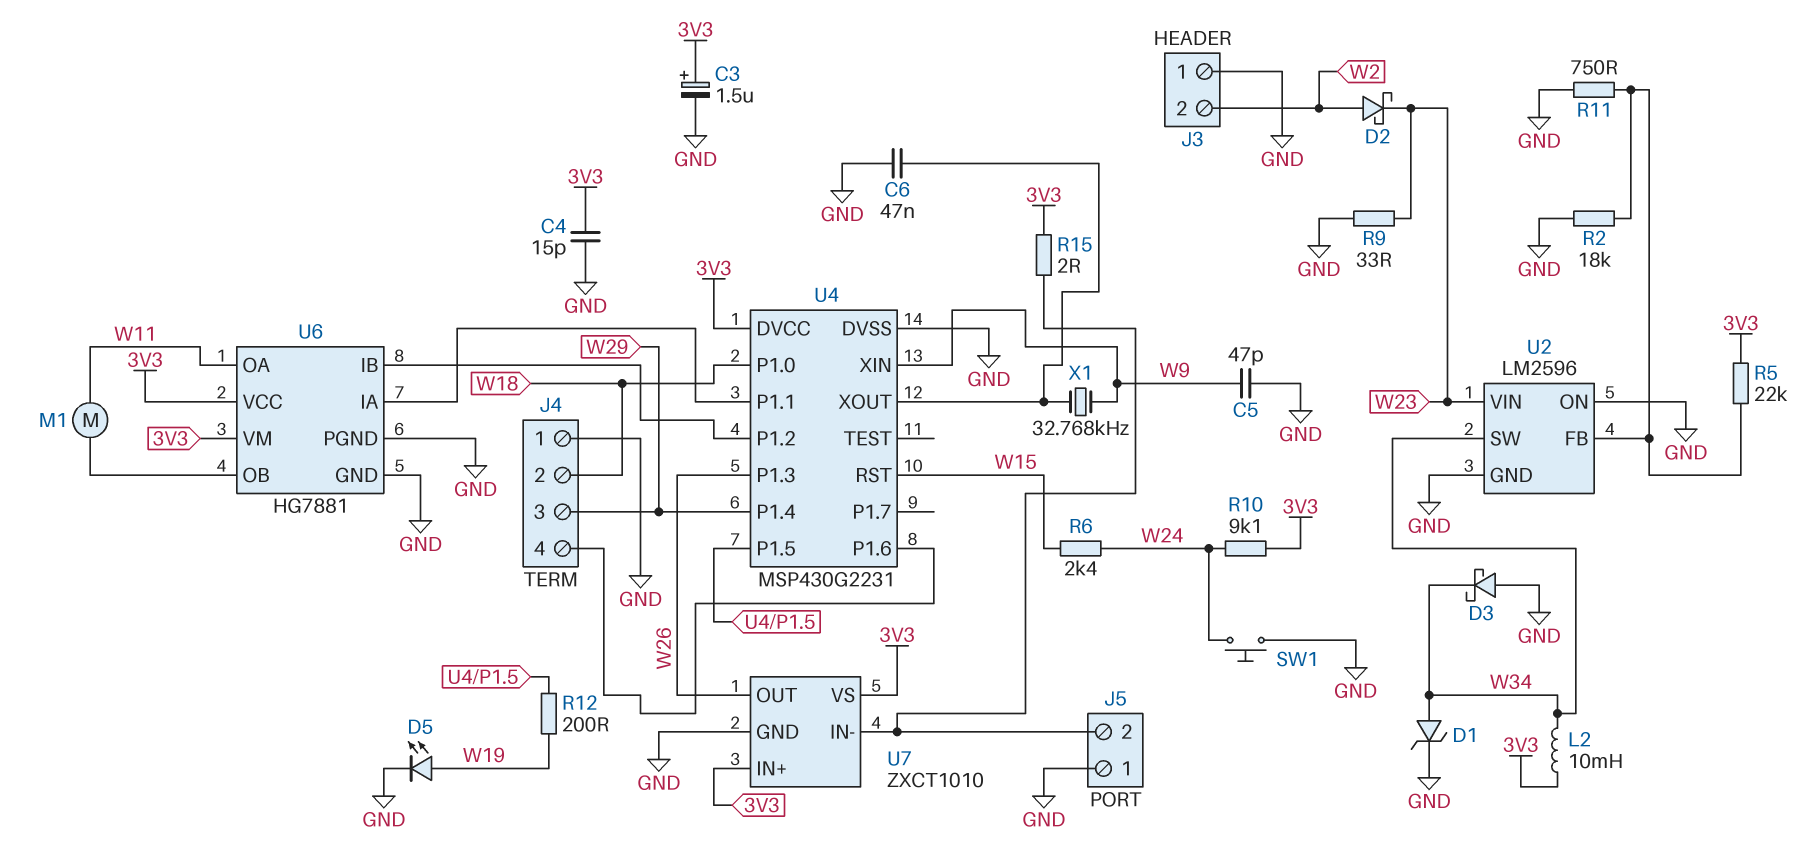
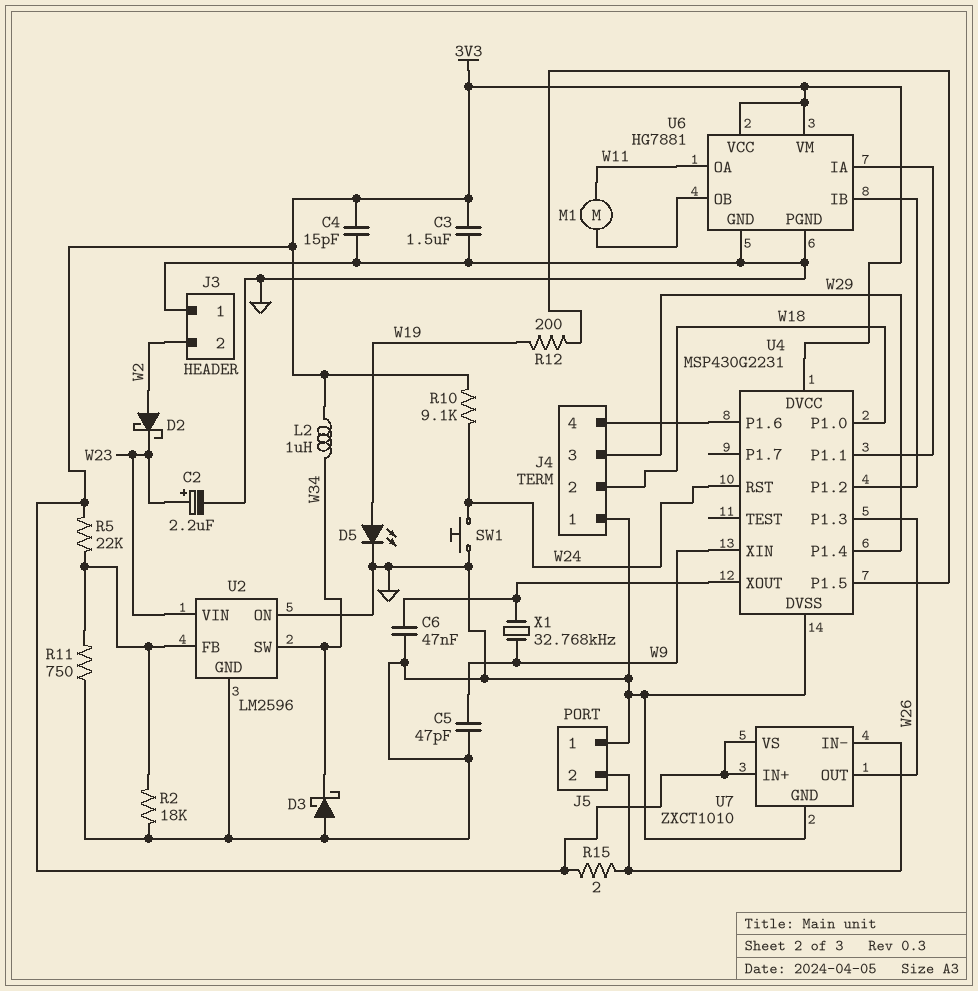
C2: none -> 2.2uF (plus W23, minus GND)
C3: 1.5uF (plus 3V3, minus GND) -> 1.5uF (3V3, GND)
D1: zener (A W34, K GND) -> none
L2: 10mH (3V3, W34) -> 1uH (3V3, W34)
R6: 2.4k (W15, W24) -> none
R9: 33 (GND, W23) -> none
U4 pin RST: W15 -> W24

